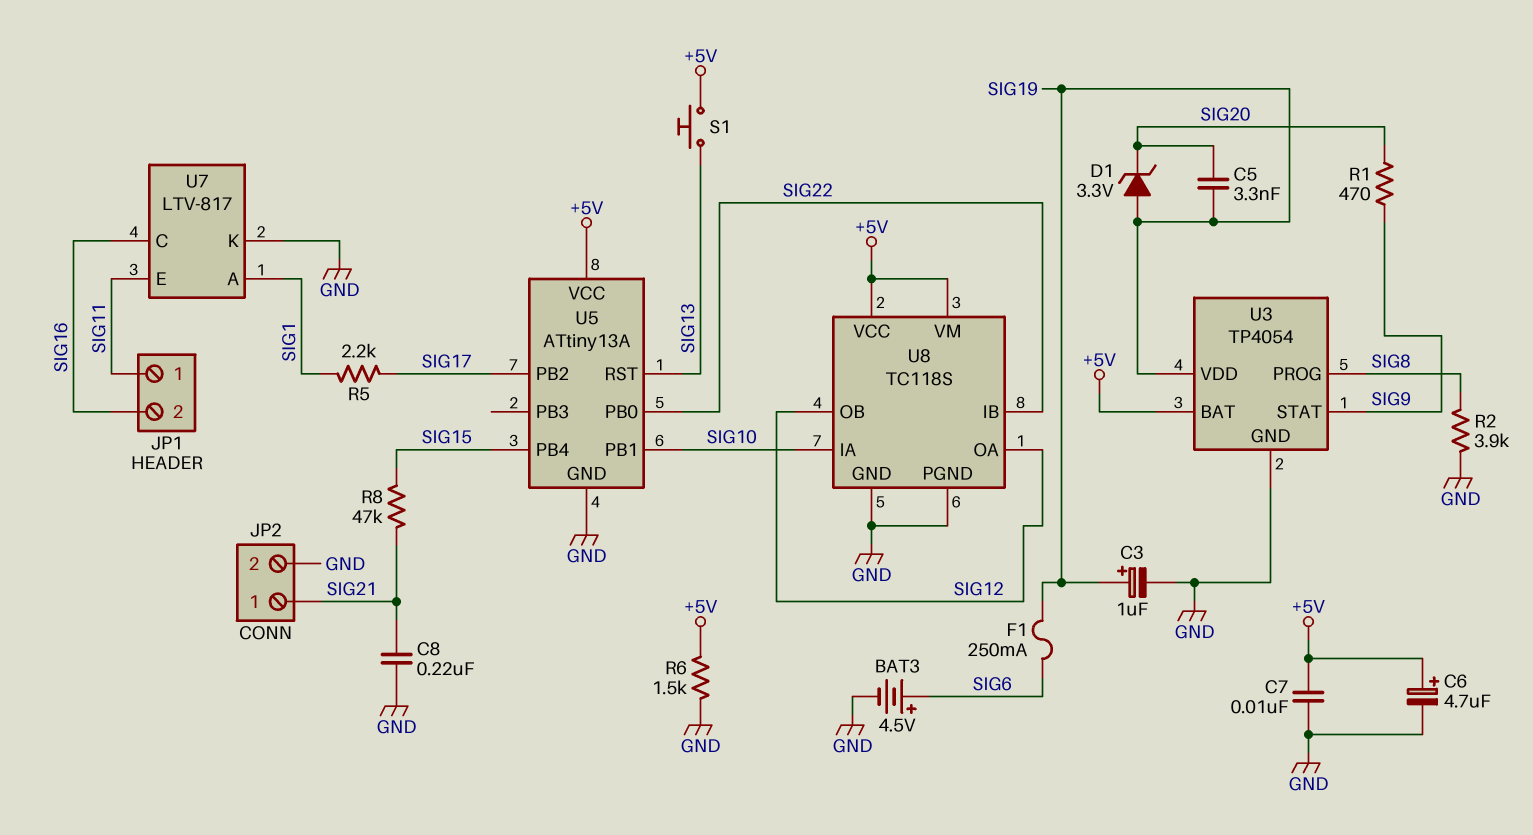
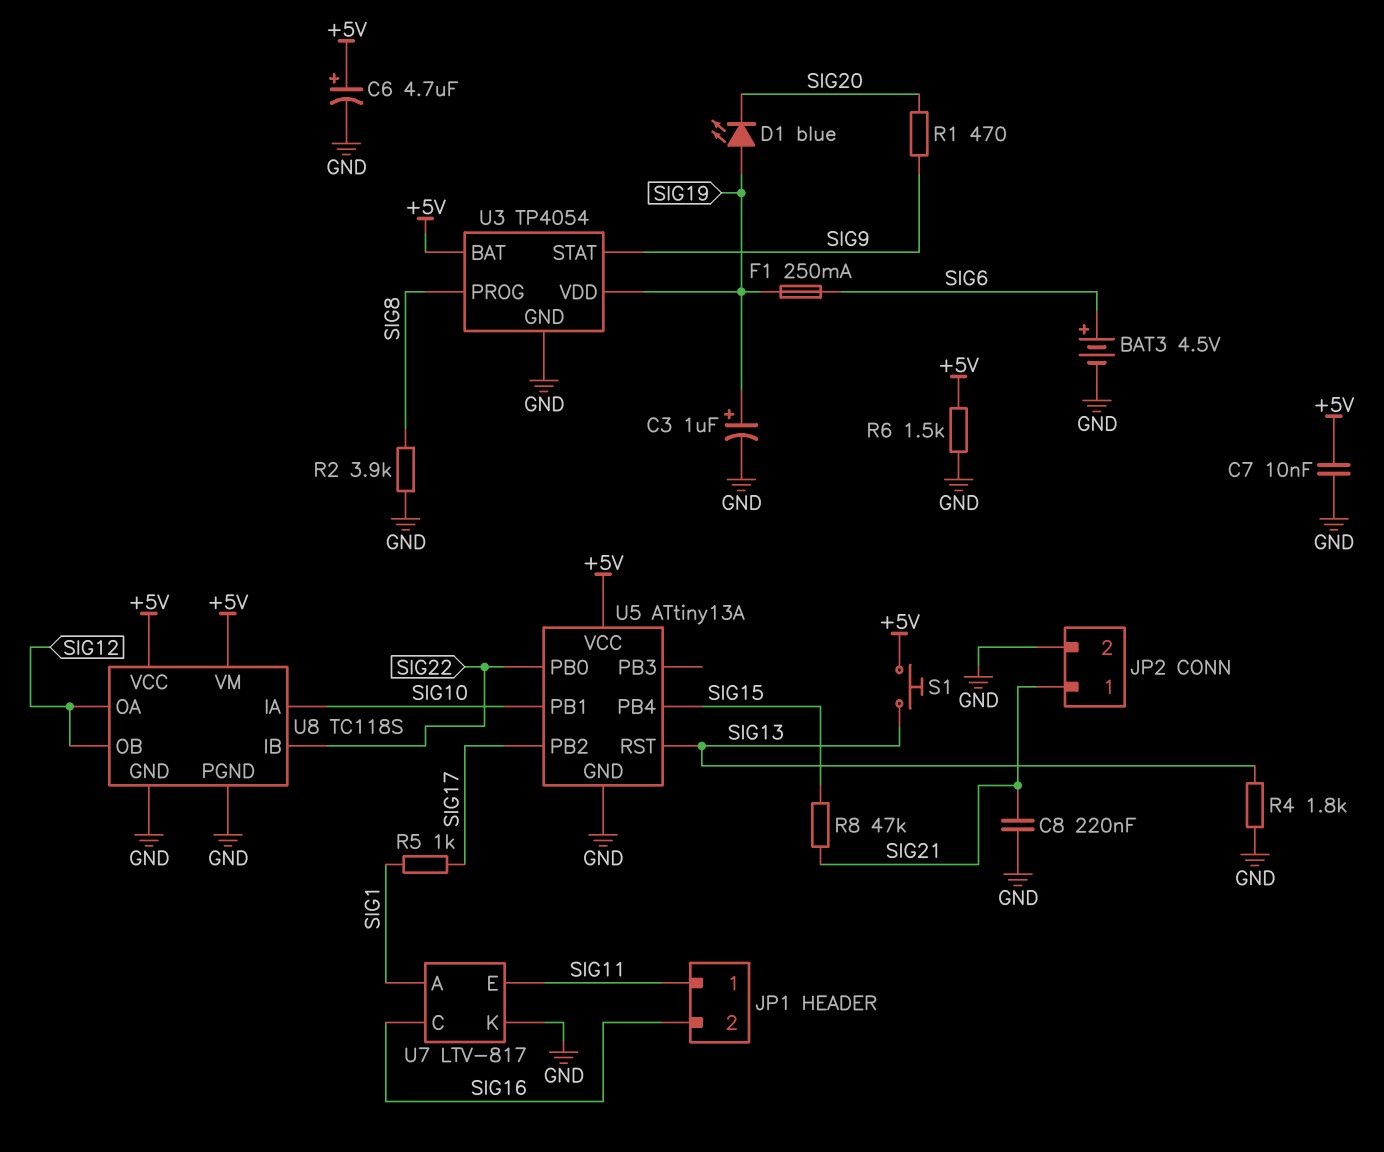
C5: 3.3nF (SIG19, SIG20) -> none
D1: zener 3.3V (A SIG19, K SIG20) -> LED blue (A SIG19, K SIG20)
R4: none -> 1.8k (GND, SIG13)
R5: 2.2k (SIG1, SIG17) -> 1k (SIG1, SIG17)

